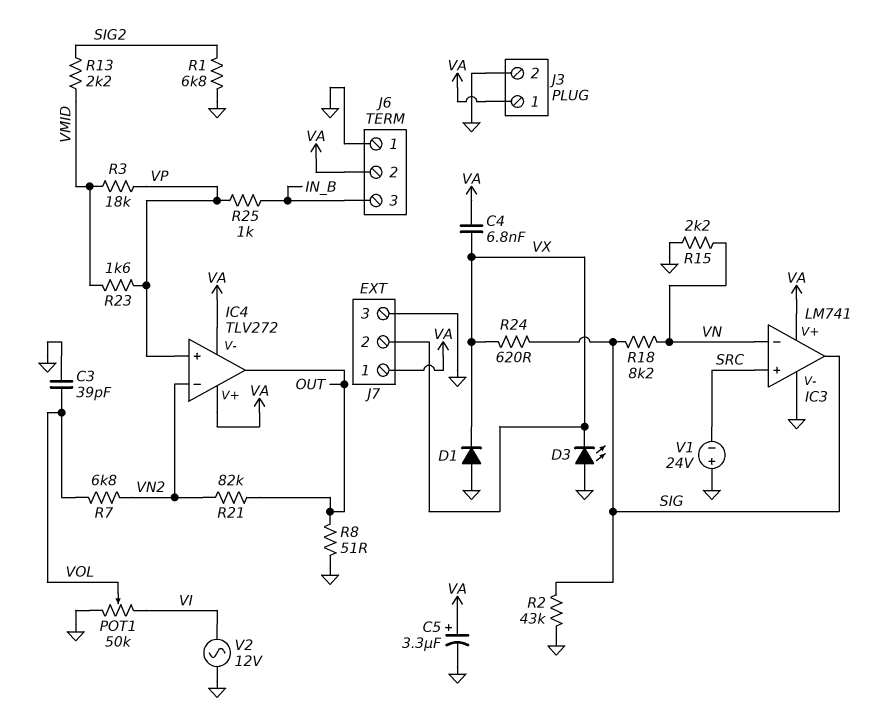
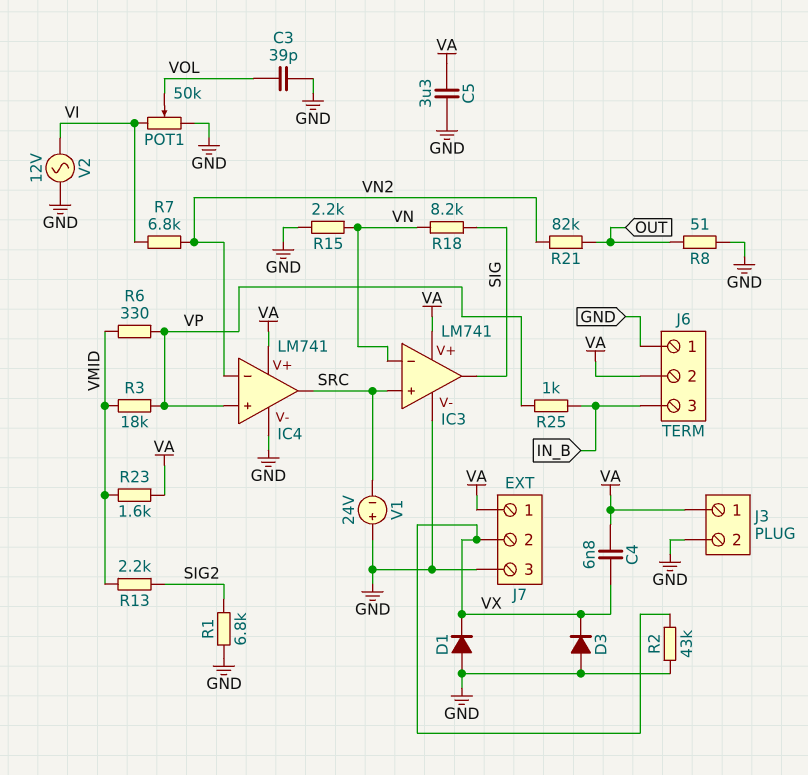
C5: 3.3uF (plus VA, minus GND) -> 3.3uF (GND, VA)
D3: LED (A GND, K VX) -> diode (A GND, K VX)
IC4: TLV272 -> LM741
IC4 pin V-: VA -> GND
IC4 pin out: OUT -> SRC
R2: 43k (GND, SIG) -> 43k (GND, VX)
R6: none -> 330 (VMID, VP)
R7: 6.8k (VN2, VOL) -> 6.8k (VI, VN2)
R23: 1.6k (VMID, VP) -> 1.6k (VA, VMID)
R24: 620 (SIG, VX) -> none

